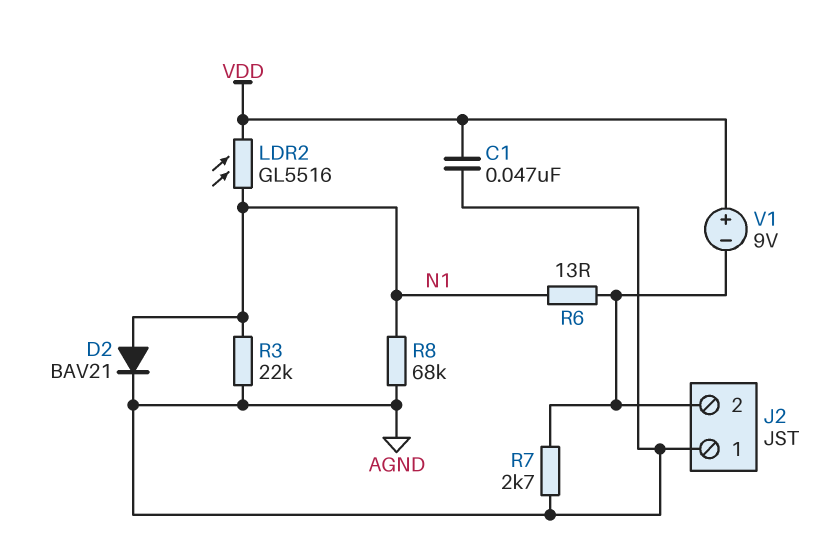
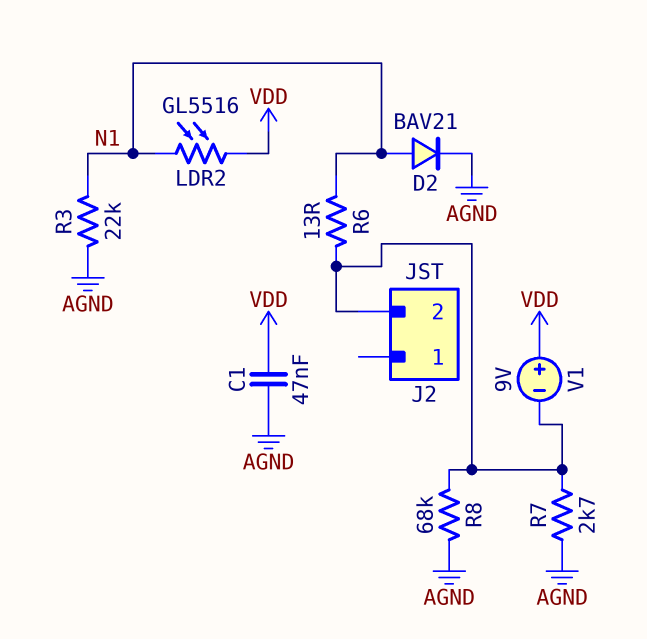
J2 pin 1: AGND -> none
R8: 68k (AGND, N1) -> 68k (AGND, J2/2)

